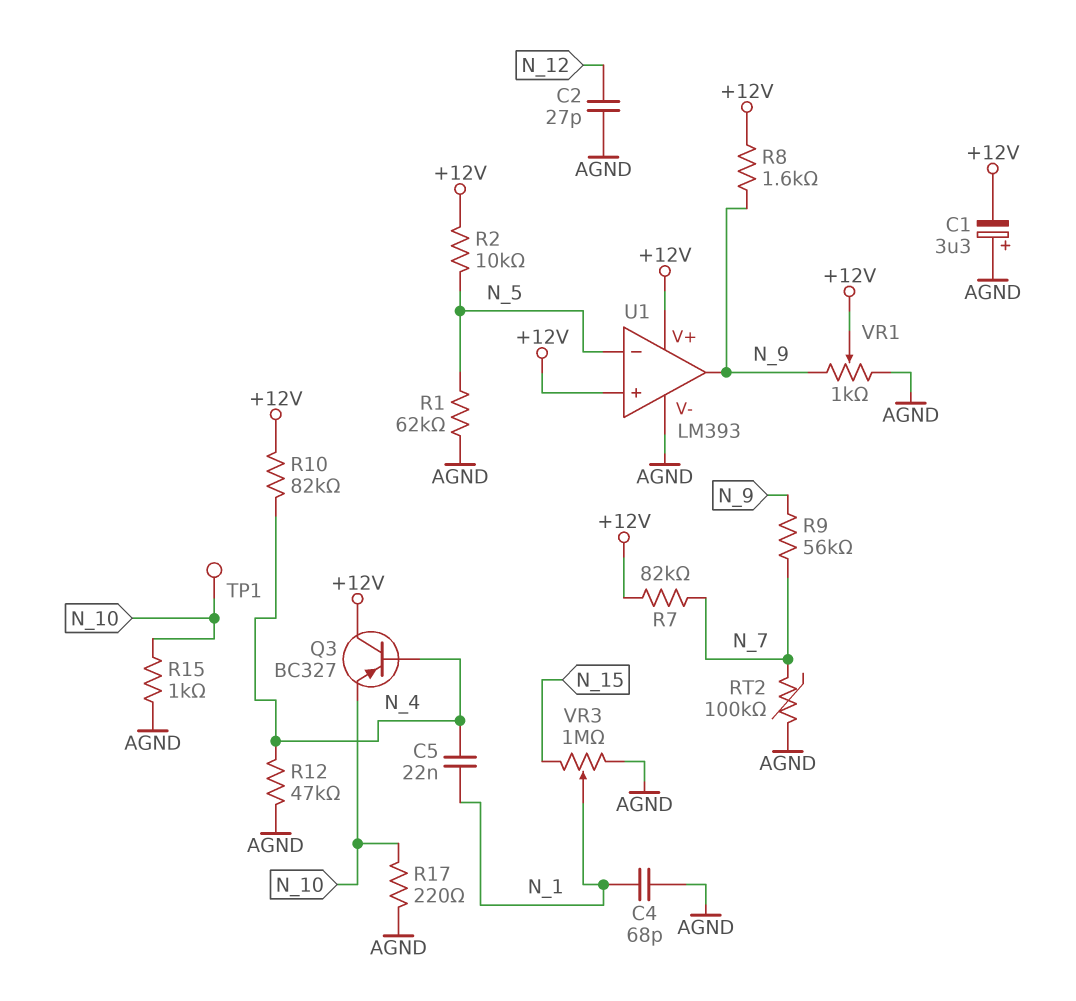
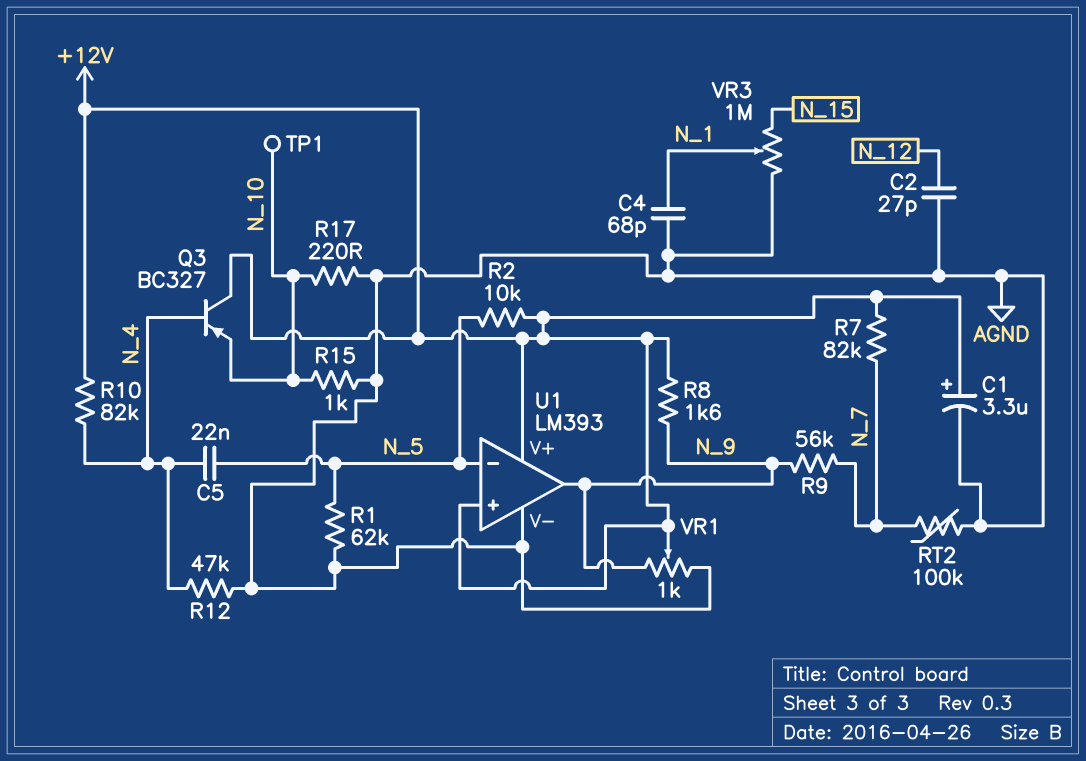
C1: 3.3uF (plus AGND, minus +12V) -> 3.3uF (plus +12V, minus AGND)
C5: 22nF (N_1, N_4) -> 22nF (N_4, N_5)

